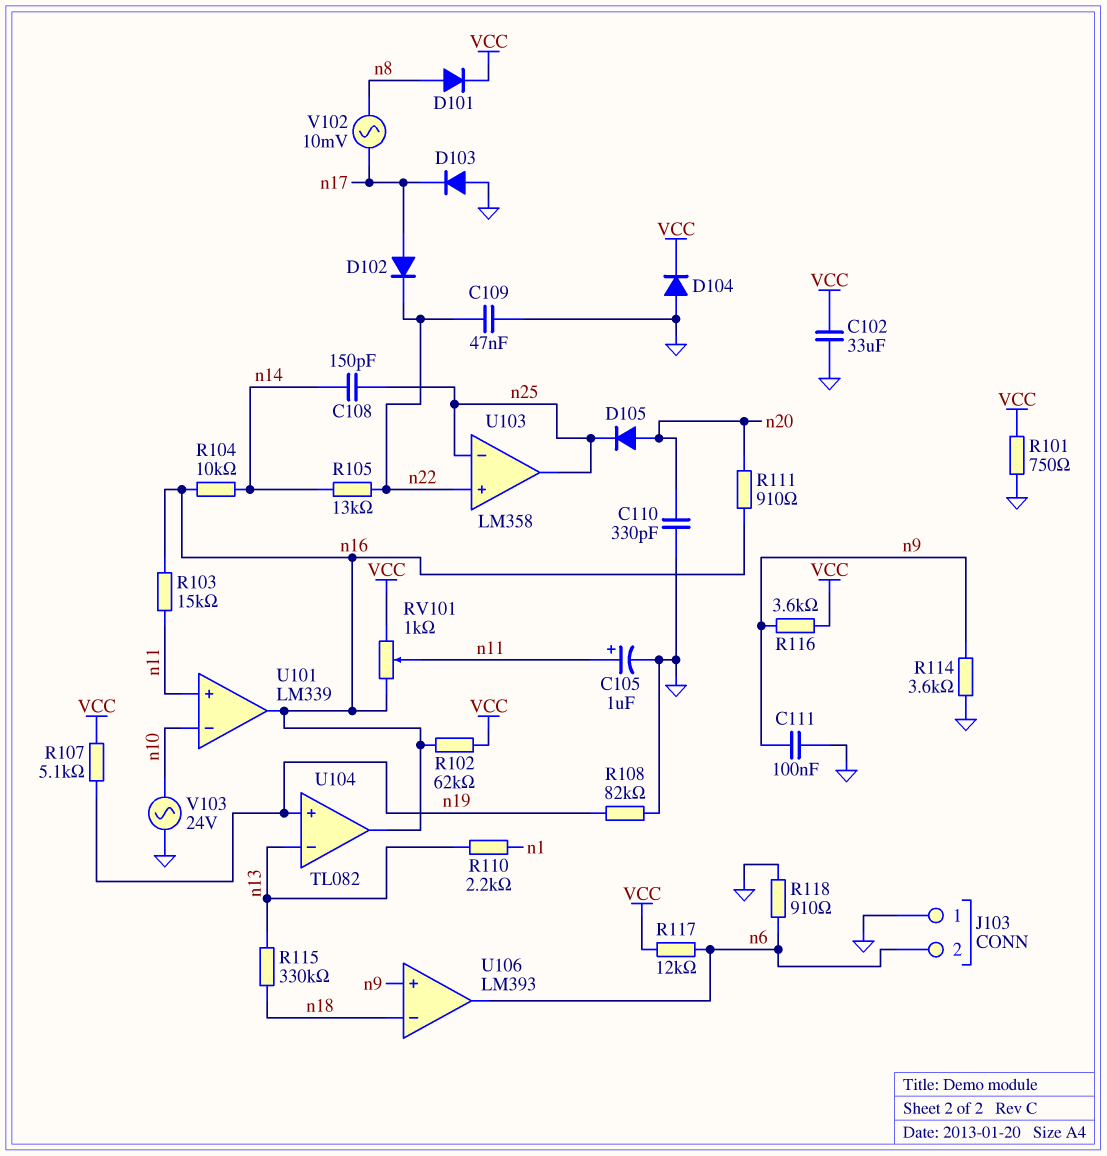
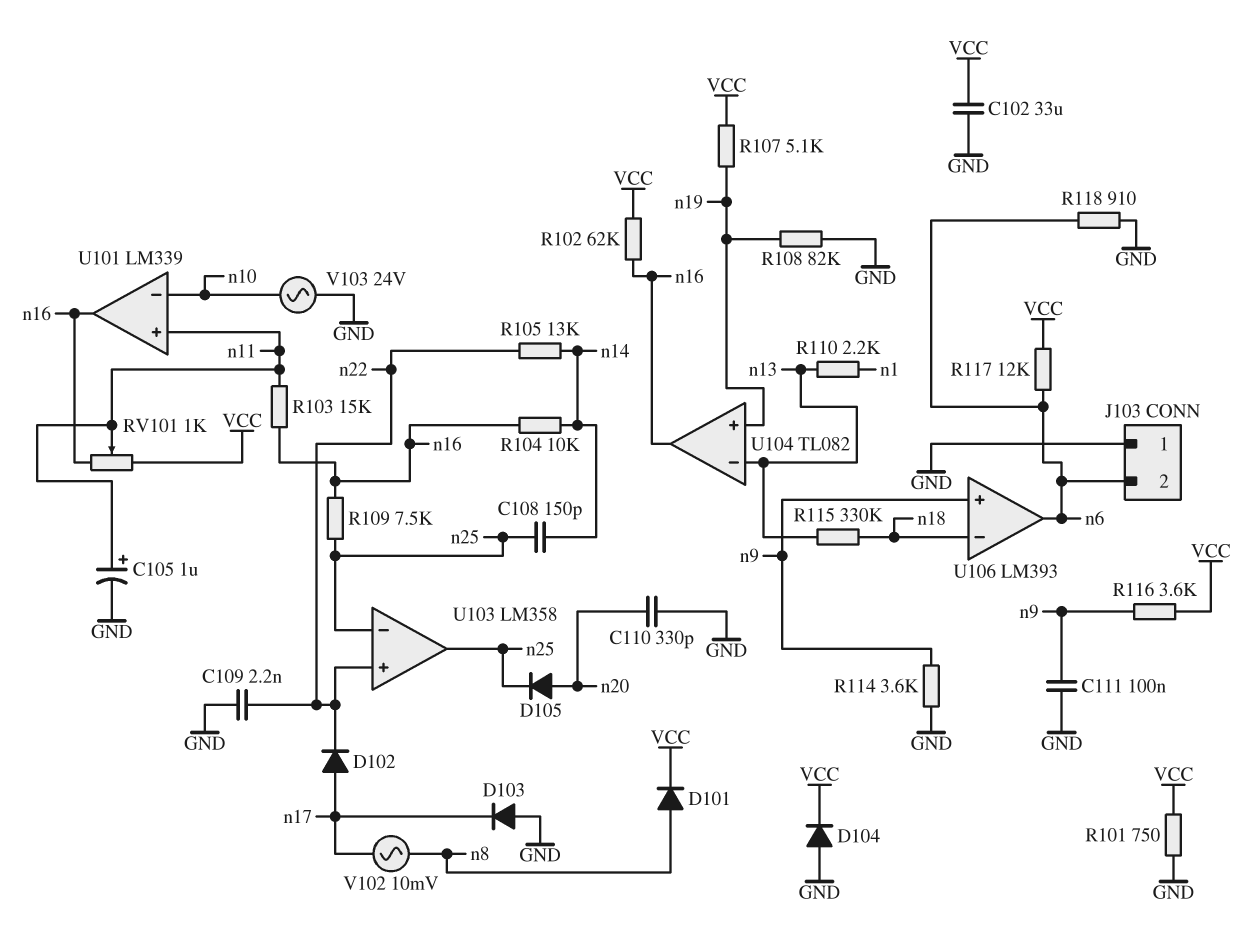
C109: 47nF (GND, n22) -> 2.2nF (GND, n22)
R109: none -> 7.5k (n16, n25)
R111: 910 (n16, n20) -> none

